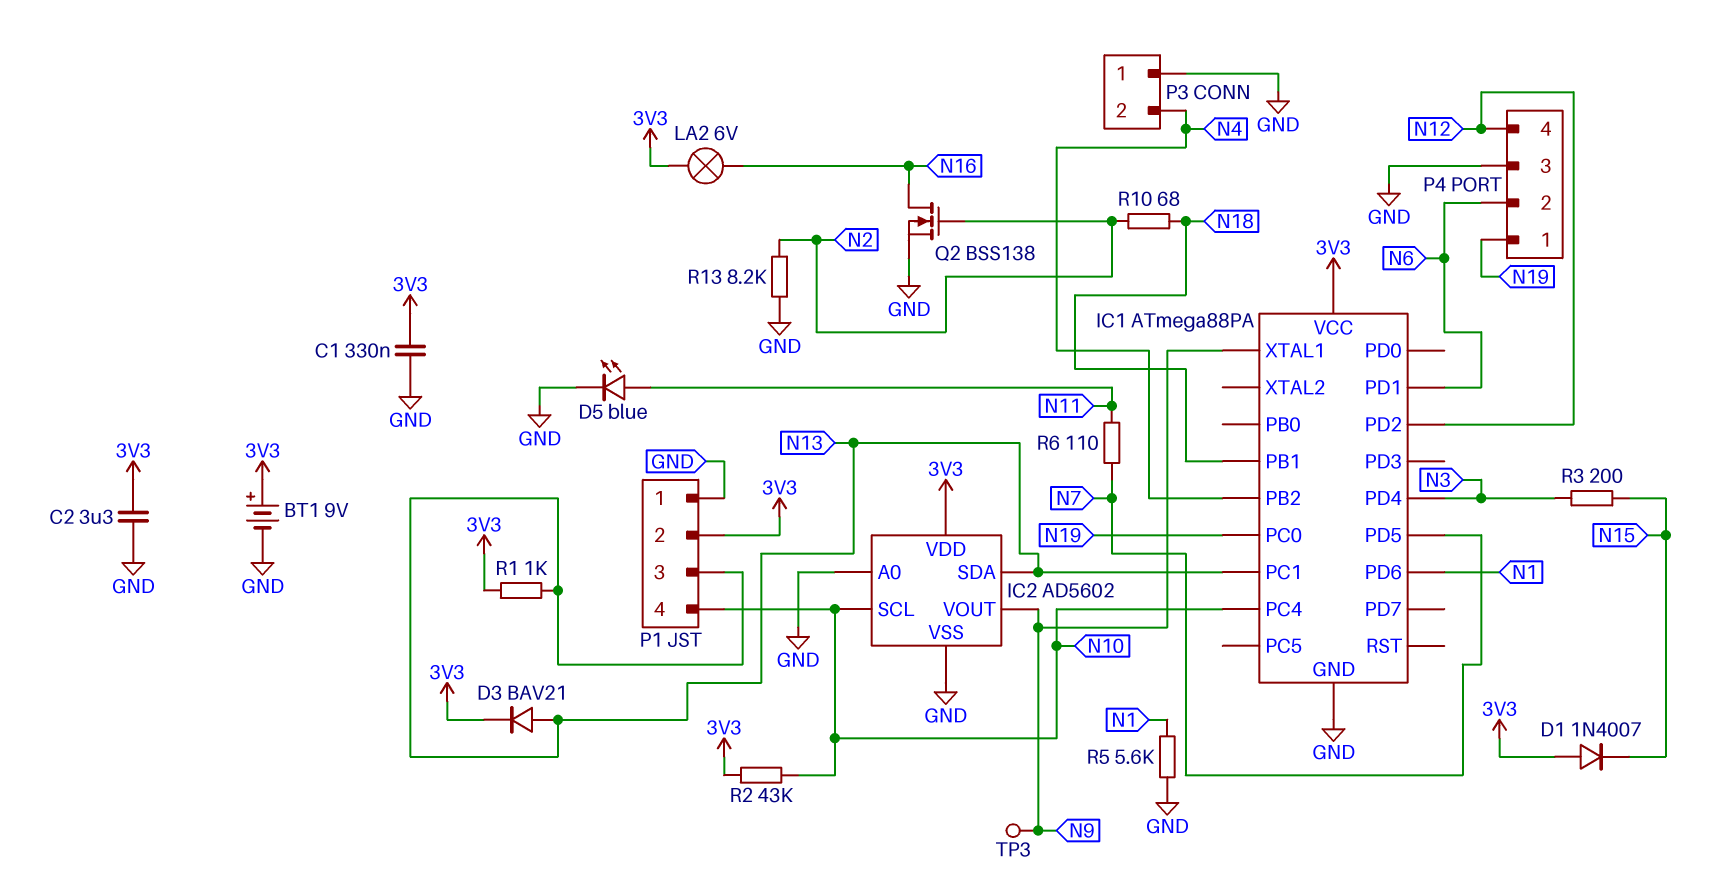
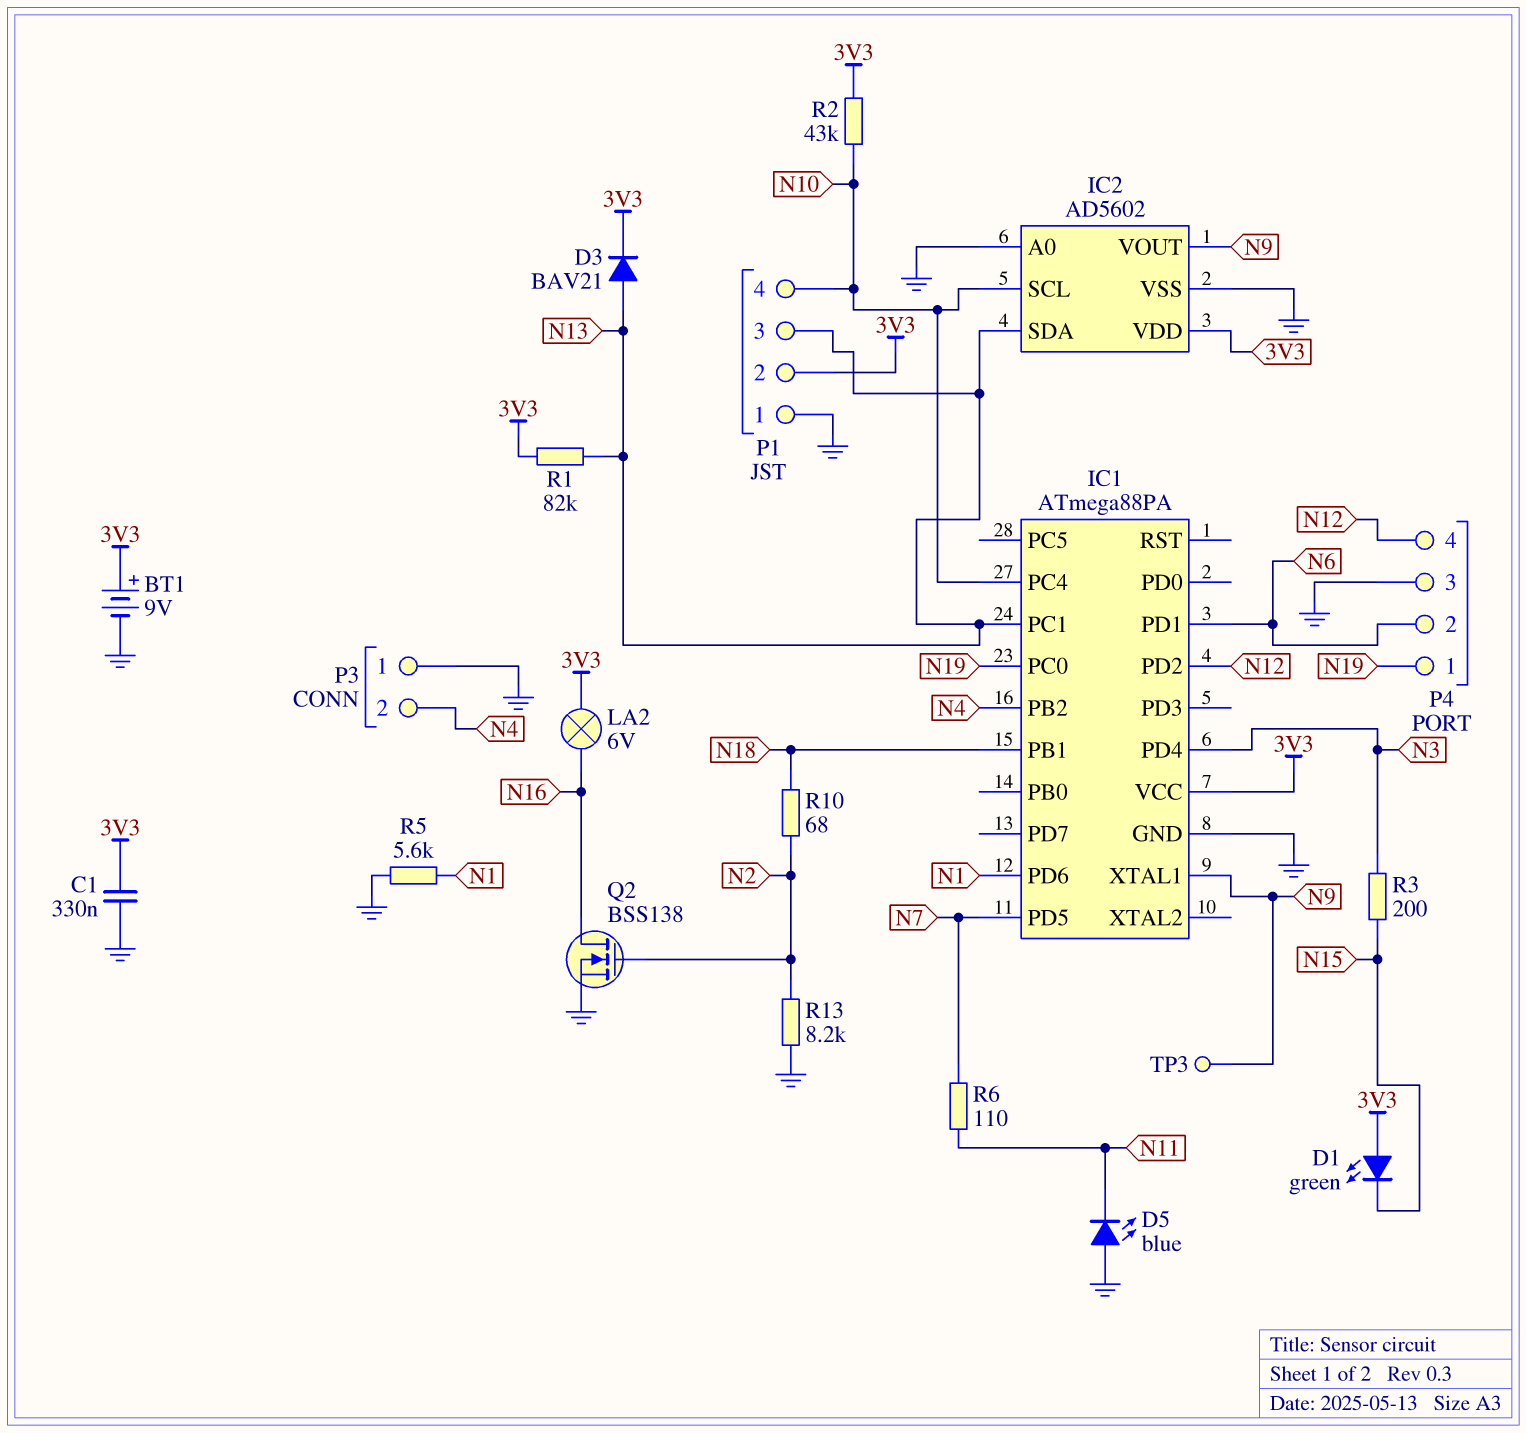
C2: 3.3uF (3V3, GND) -> none
D1: diode 1N4007 (A 3V3, K N15) -> LED green (A 3V3, K N15)
D5: LED blue (A N11, K GND) -> LED blue (A GND, K N11)
R1: 1k (3V3, N13) -> 82k (3V3, N13)

